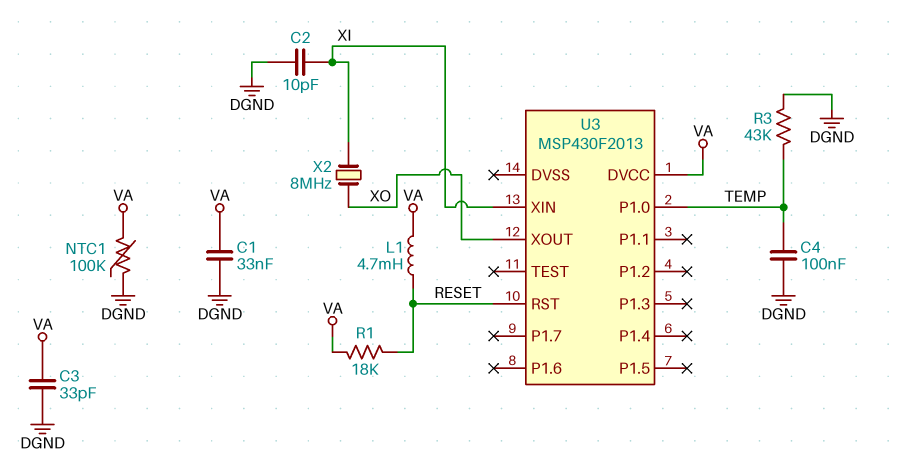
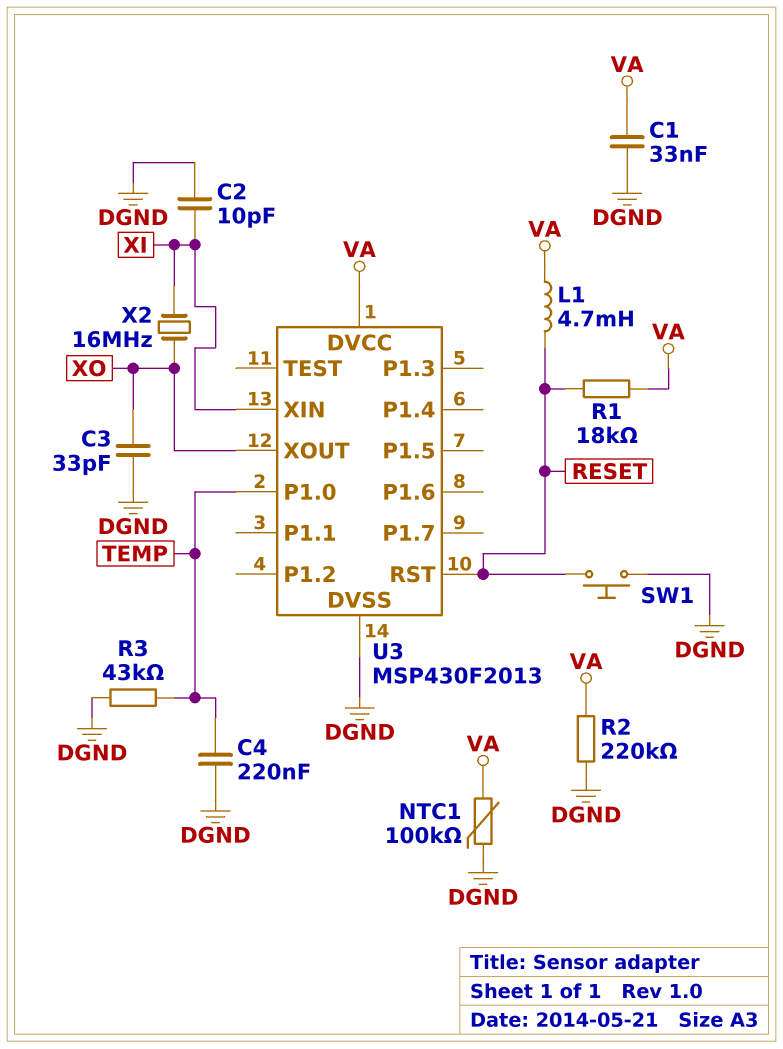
C3: 33pF (DGND, VA) -> 33pF (DGND, XO)
C4: 100nF (DGND, TEMP) -> 220nF (DGND, TEMP)
R2: none -> 220k (DGND, VA)
SW1: none -> button (DGND, RESET)
U3 pin DVSS: none -> DGND
X2: 8MHz (XI, XO) -> 16MHz (XI, XO)

